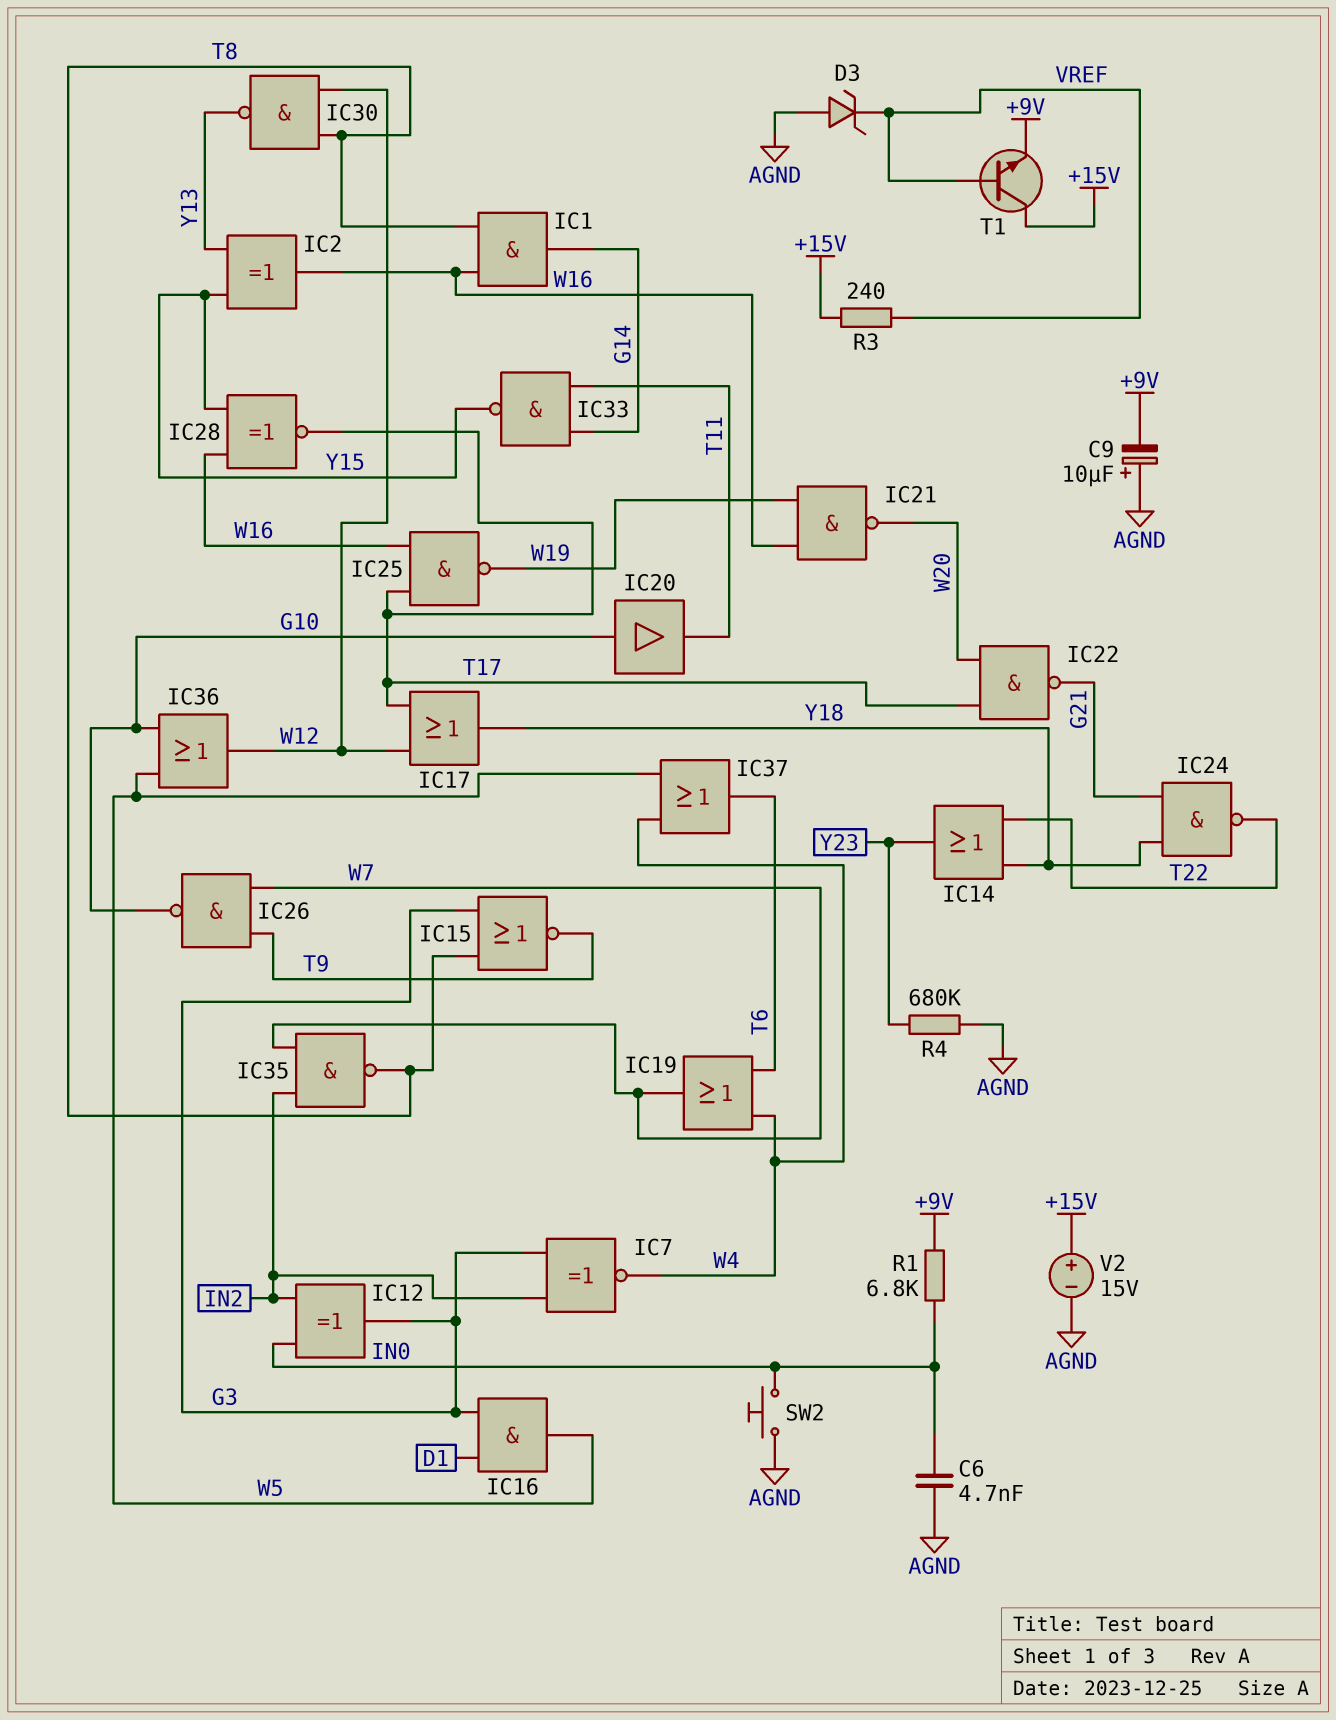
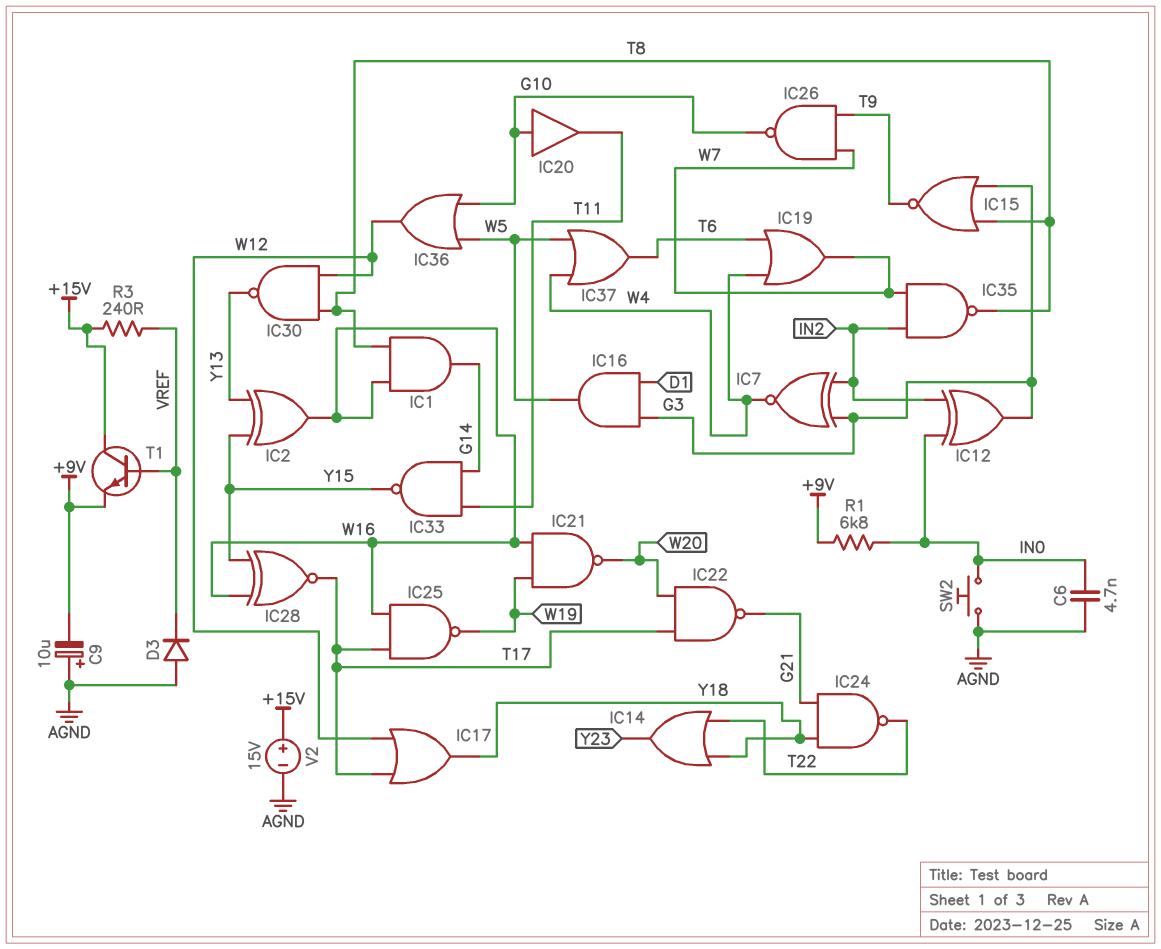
D3: zener (A AGND, K VREF) -> diode (A AGND, K VREF)
R4: 680k (AGND, Y23) -> none

